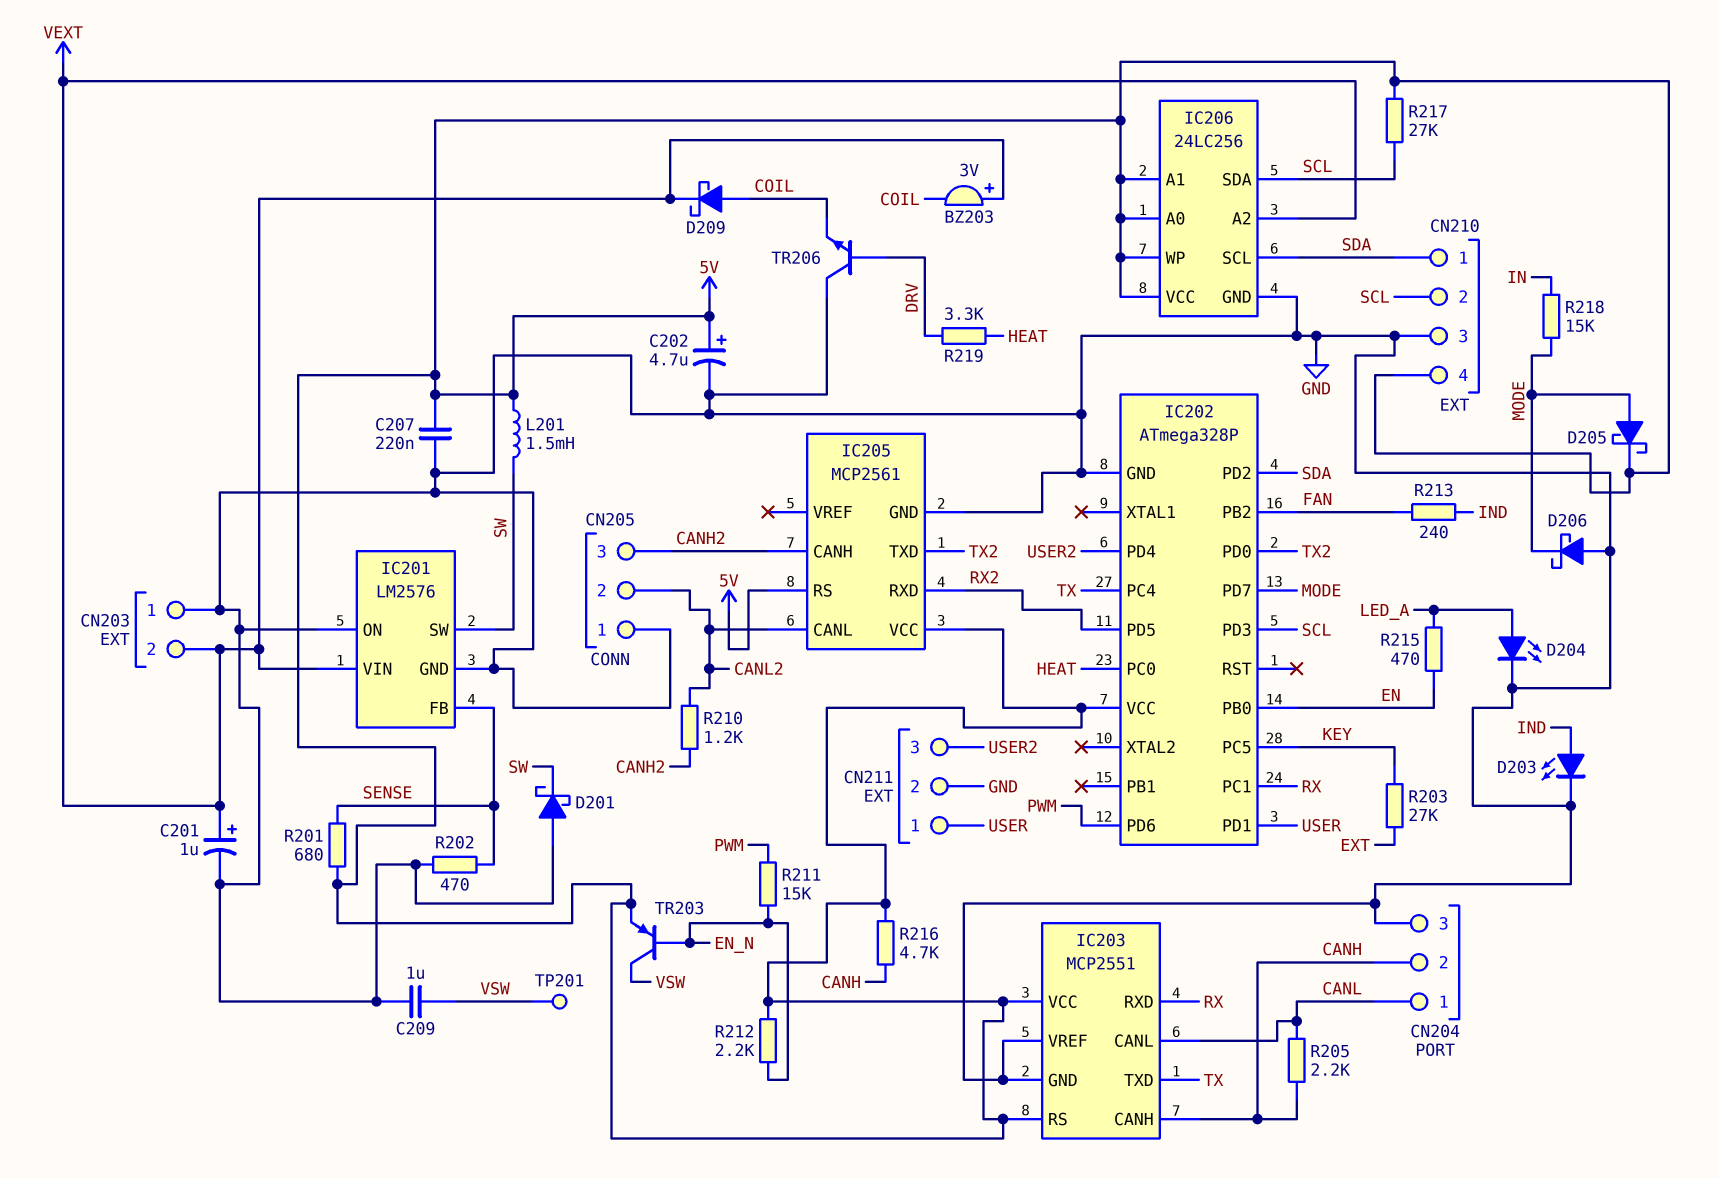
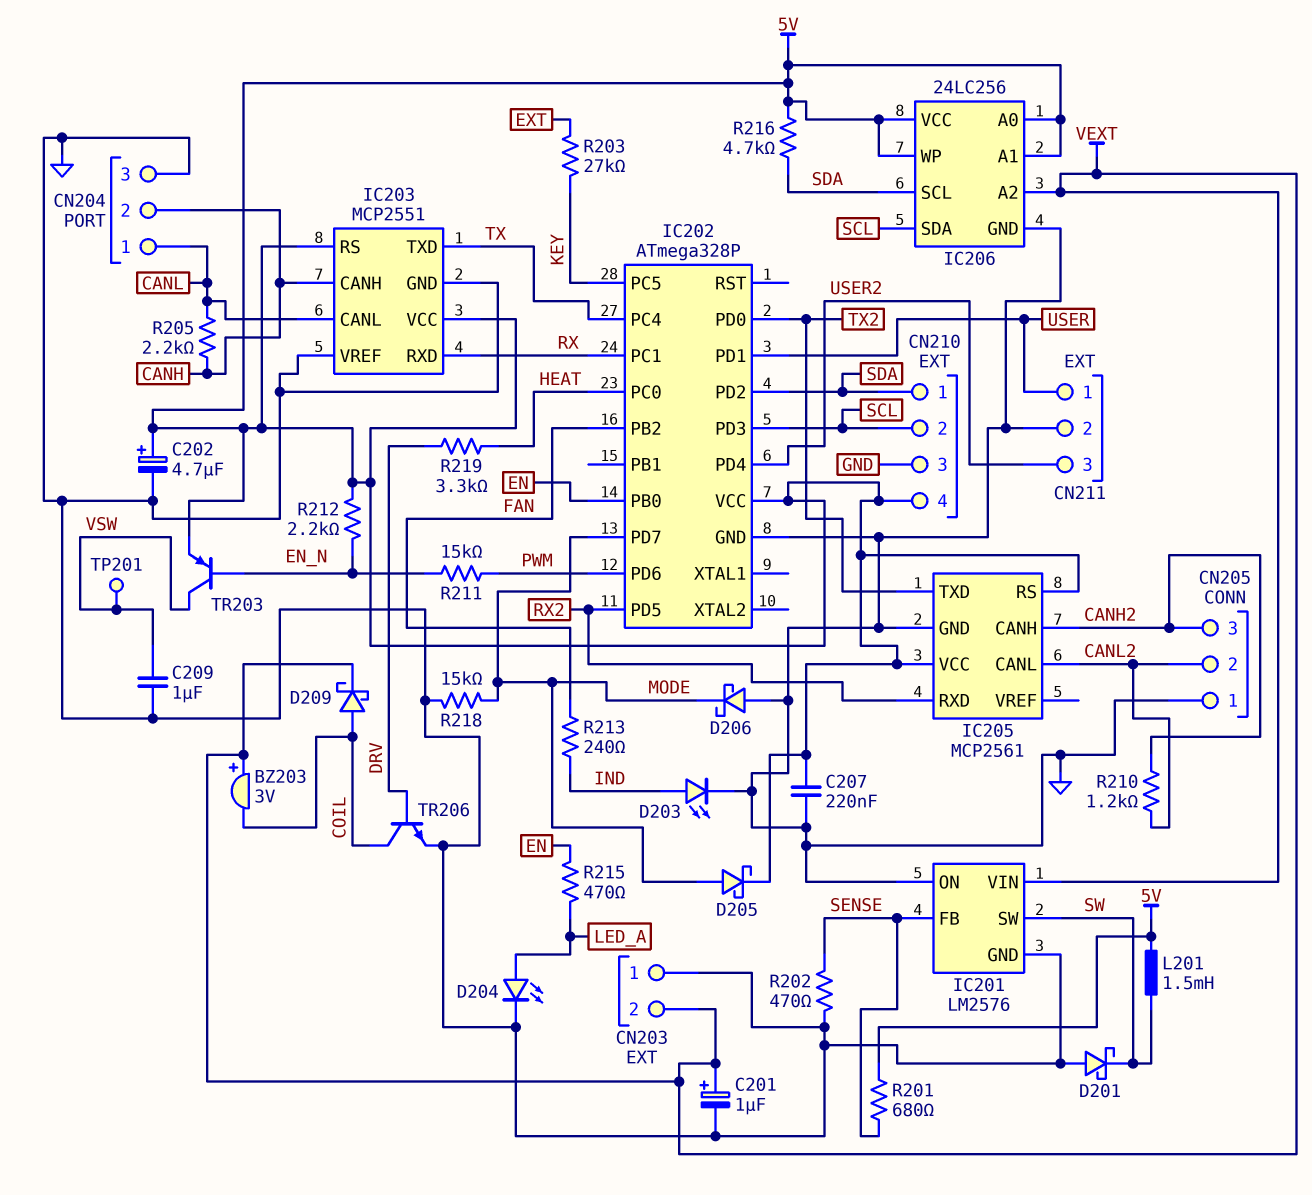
R216: 4.7k (5V, CANH) -> 4.7k (5V, SDA)
R217: 27k (5V, SCL) -> none
R218: 15k (IN, MODE) -> 15k (GND, MODE)
TR206: NPN (B DRV, C GND, E COIL) -> NPN (B DRV, C COIL, E GND)

